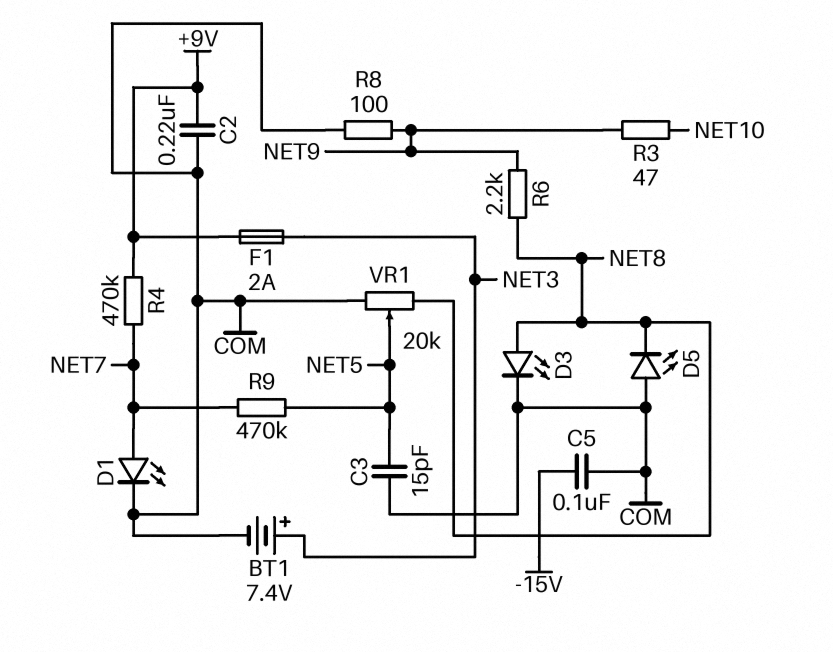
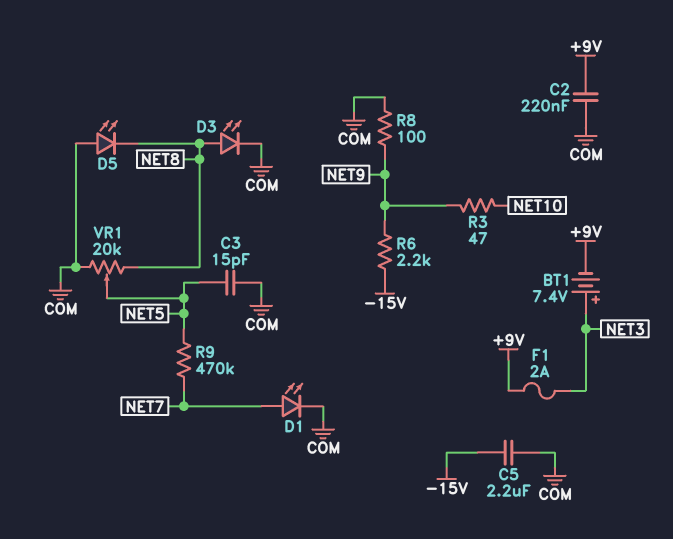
BT1: 7.4V (plus NET3, minus COM) -> 7.4V (plus NET3, minus +9V)
C5: 100nF (-15V, COM) -> 2.2uF (-15V, COM)
R4: 470k (+9V, NET7) -> none
R6: 2.2k (NET8, NET9) -> 2.2k (-15V, NET9)

